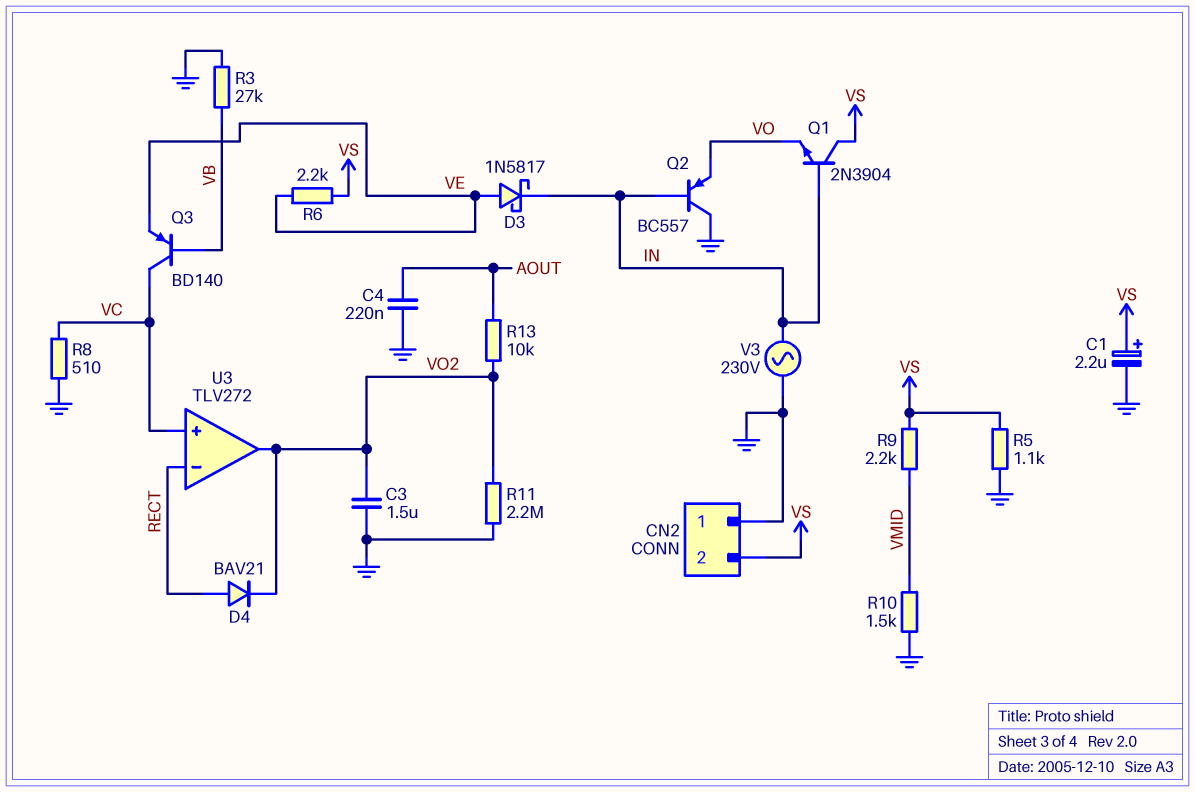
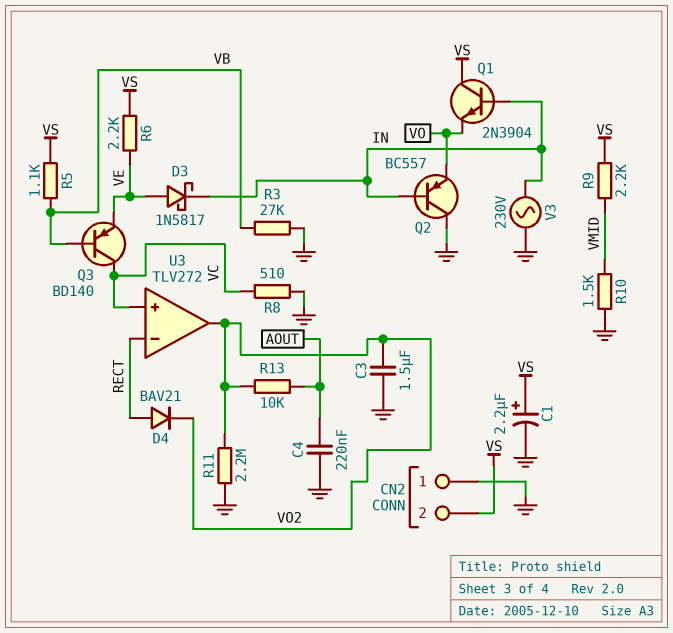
R5: 1.1k (GND, VS) -> 1.1k (VB, VS)

